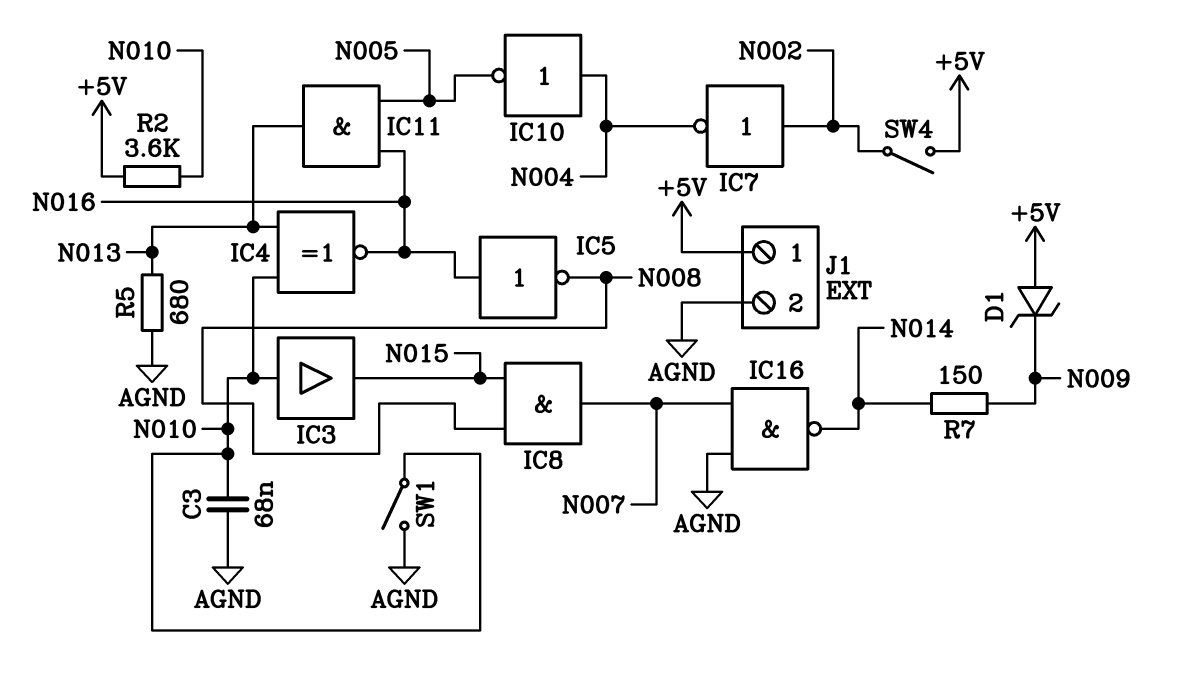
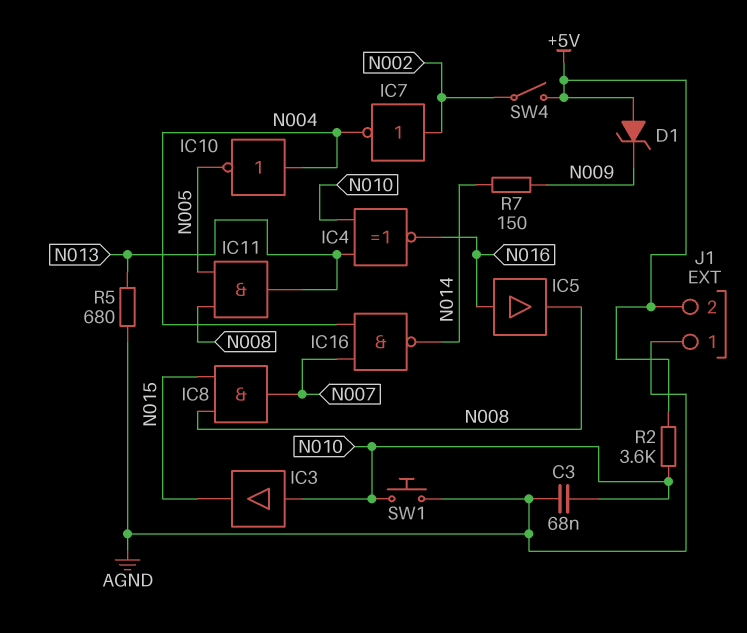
IC5: NOT (in N016, out N008) -> buffer (in N016, out N008)
IC11: AND (in N005, in N016, out N013) -> AND (in N005, in N008, out N013)
IC16: NAND (in AGND, in N007, out N014) -> NAND (in N004, in N007, out N014)
J1 pin 1: +5V -> AGND
J1 pin 2: AGND -> +5V
SW1: switch (AGND, N010) -> button (AGND, N010)

